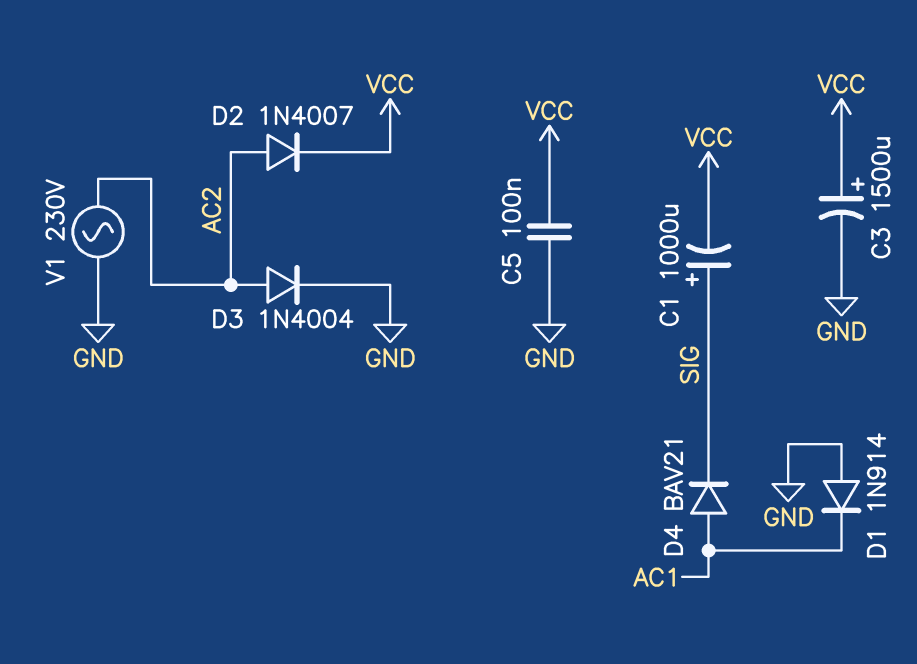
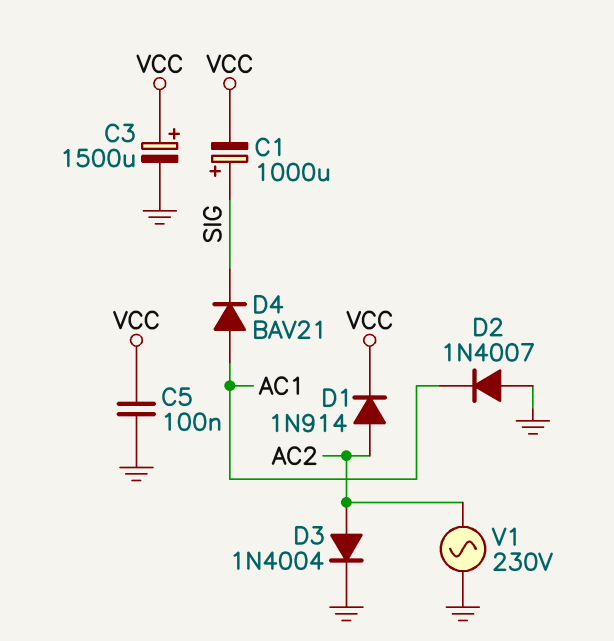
D1: diode 1N914 (A GND, K AC1) -> diode 1N914 (A AC2, K VCC)
D2: diode 1N4007 (A AC2, K VCC) -> diode 1N4007 (A GND, K AC1)

